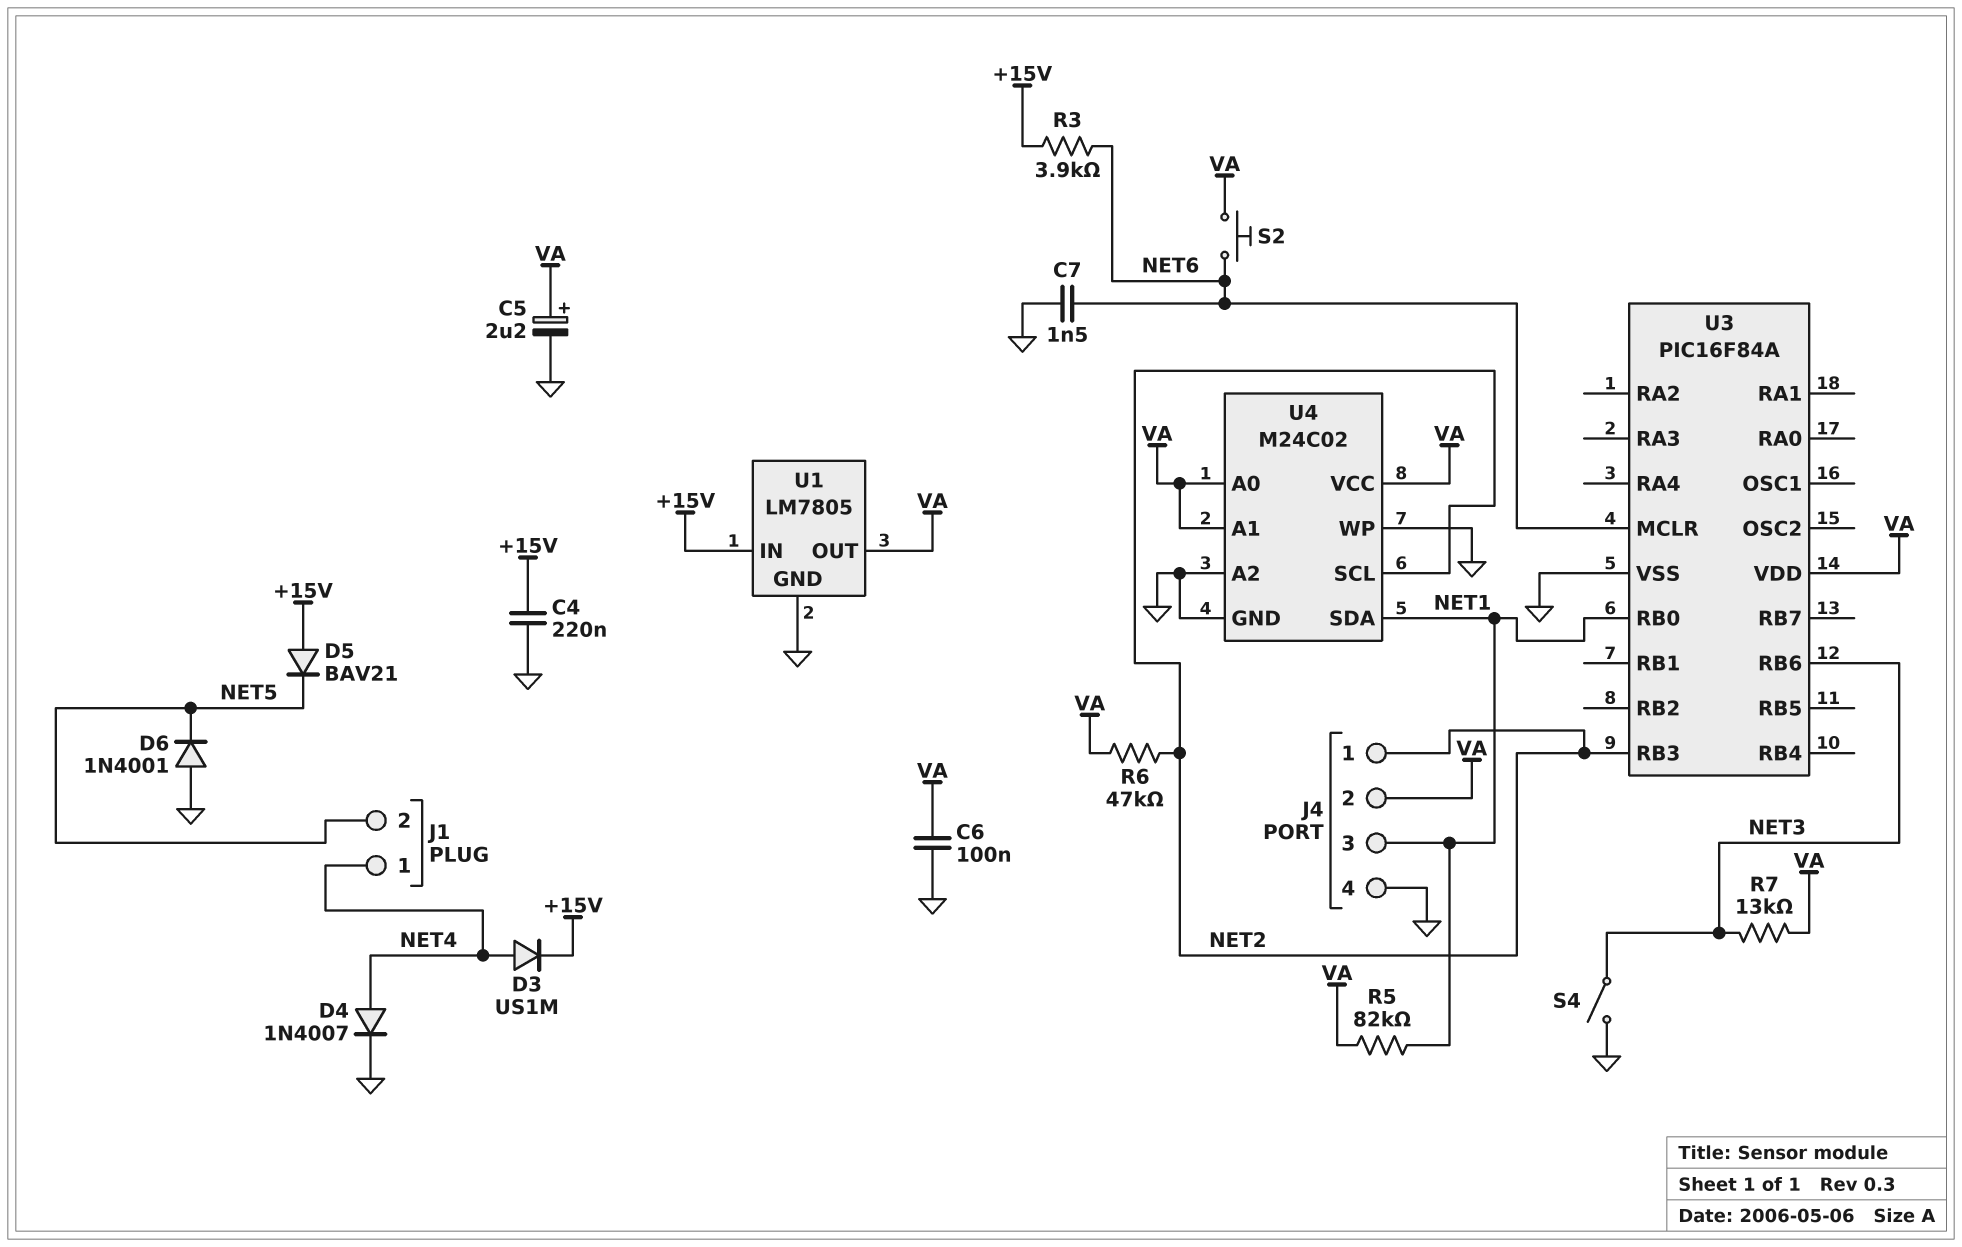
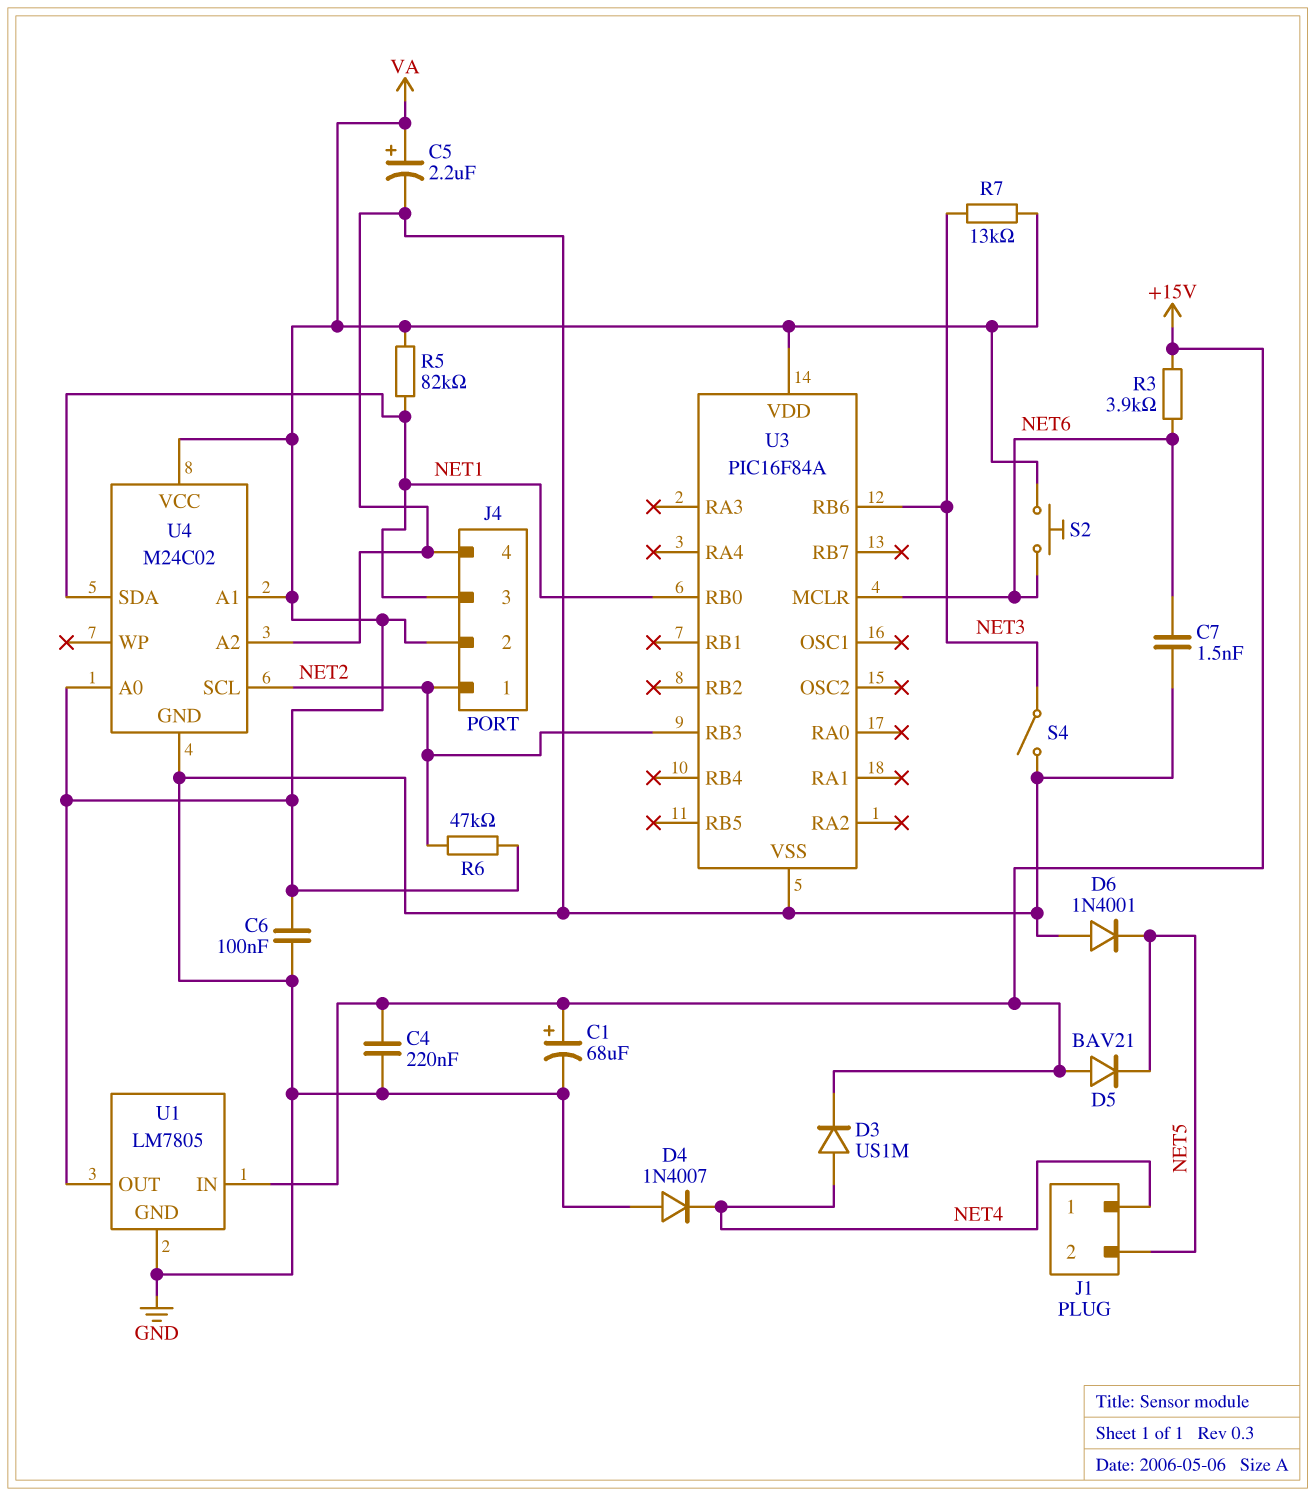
C1: none -> 68uF (plus +15V, minus GND)
D4: diode 1N4007 (A NET4, K GND) -> diode 1N4007 (A GND, K NET4)
U4 pin WP: GND -> none

